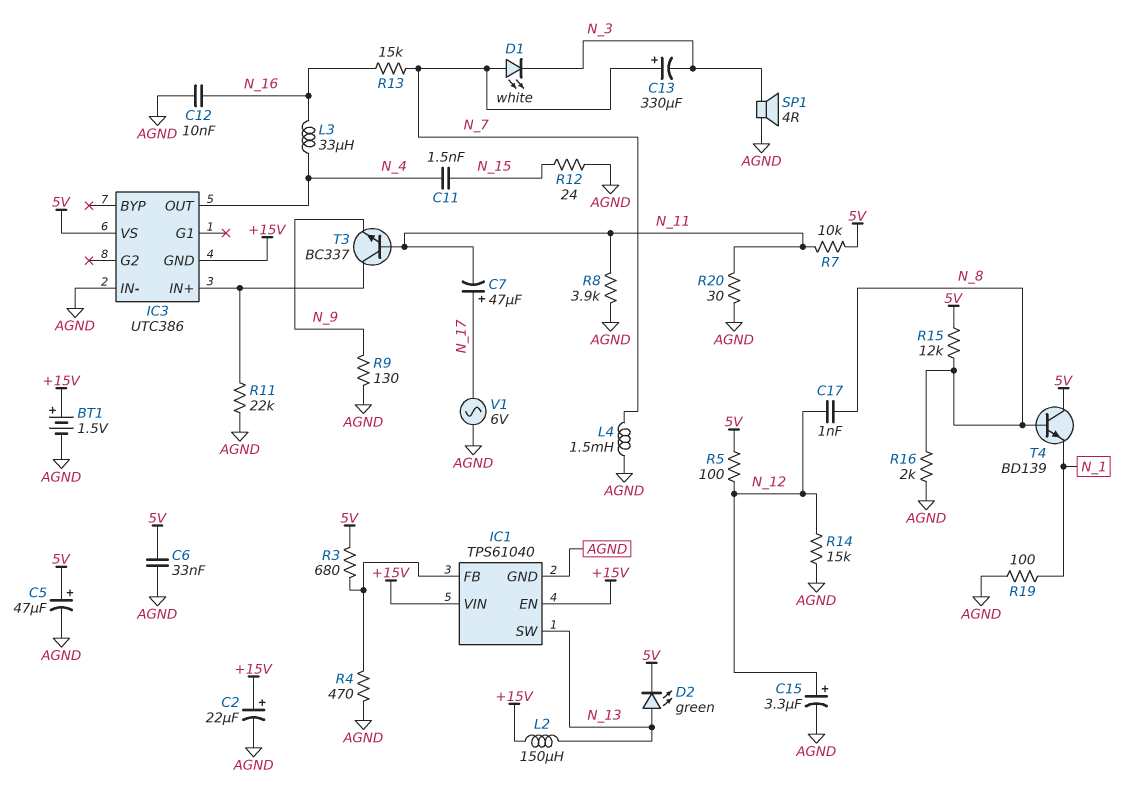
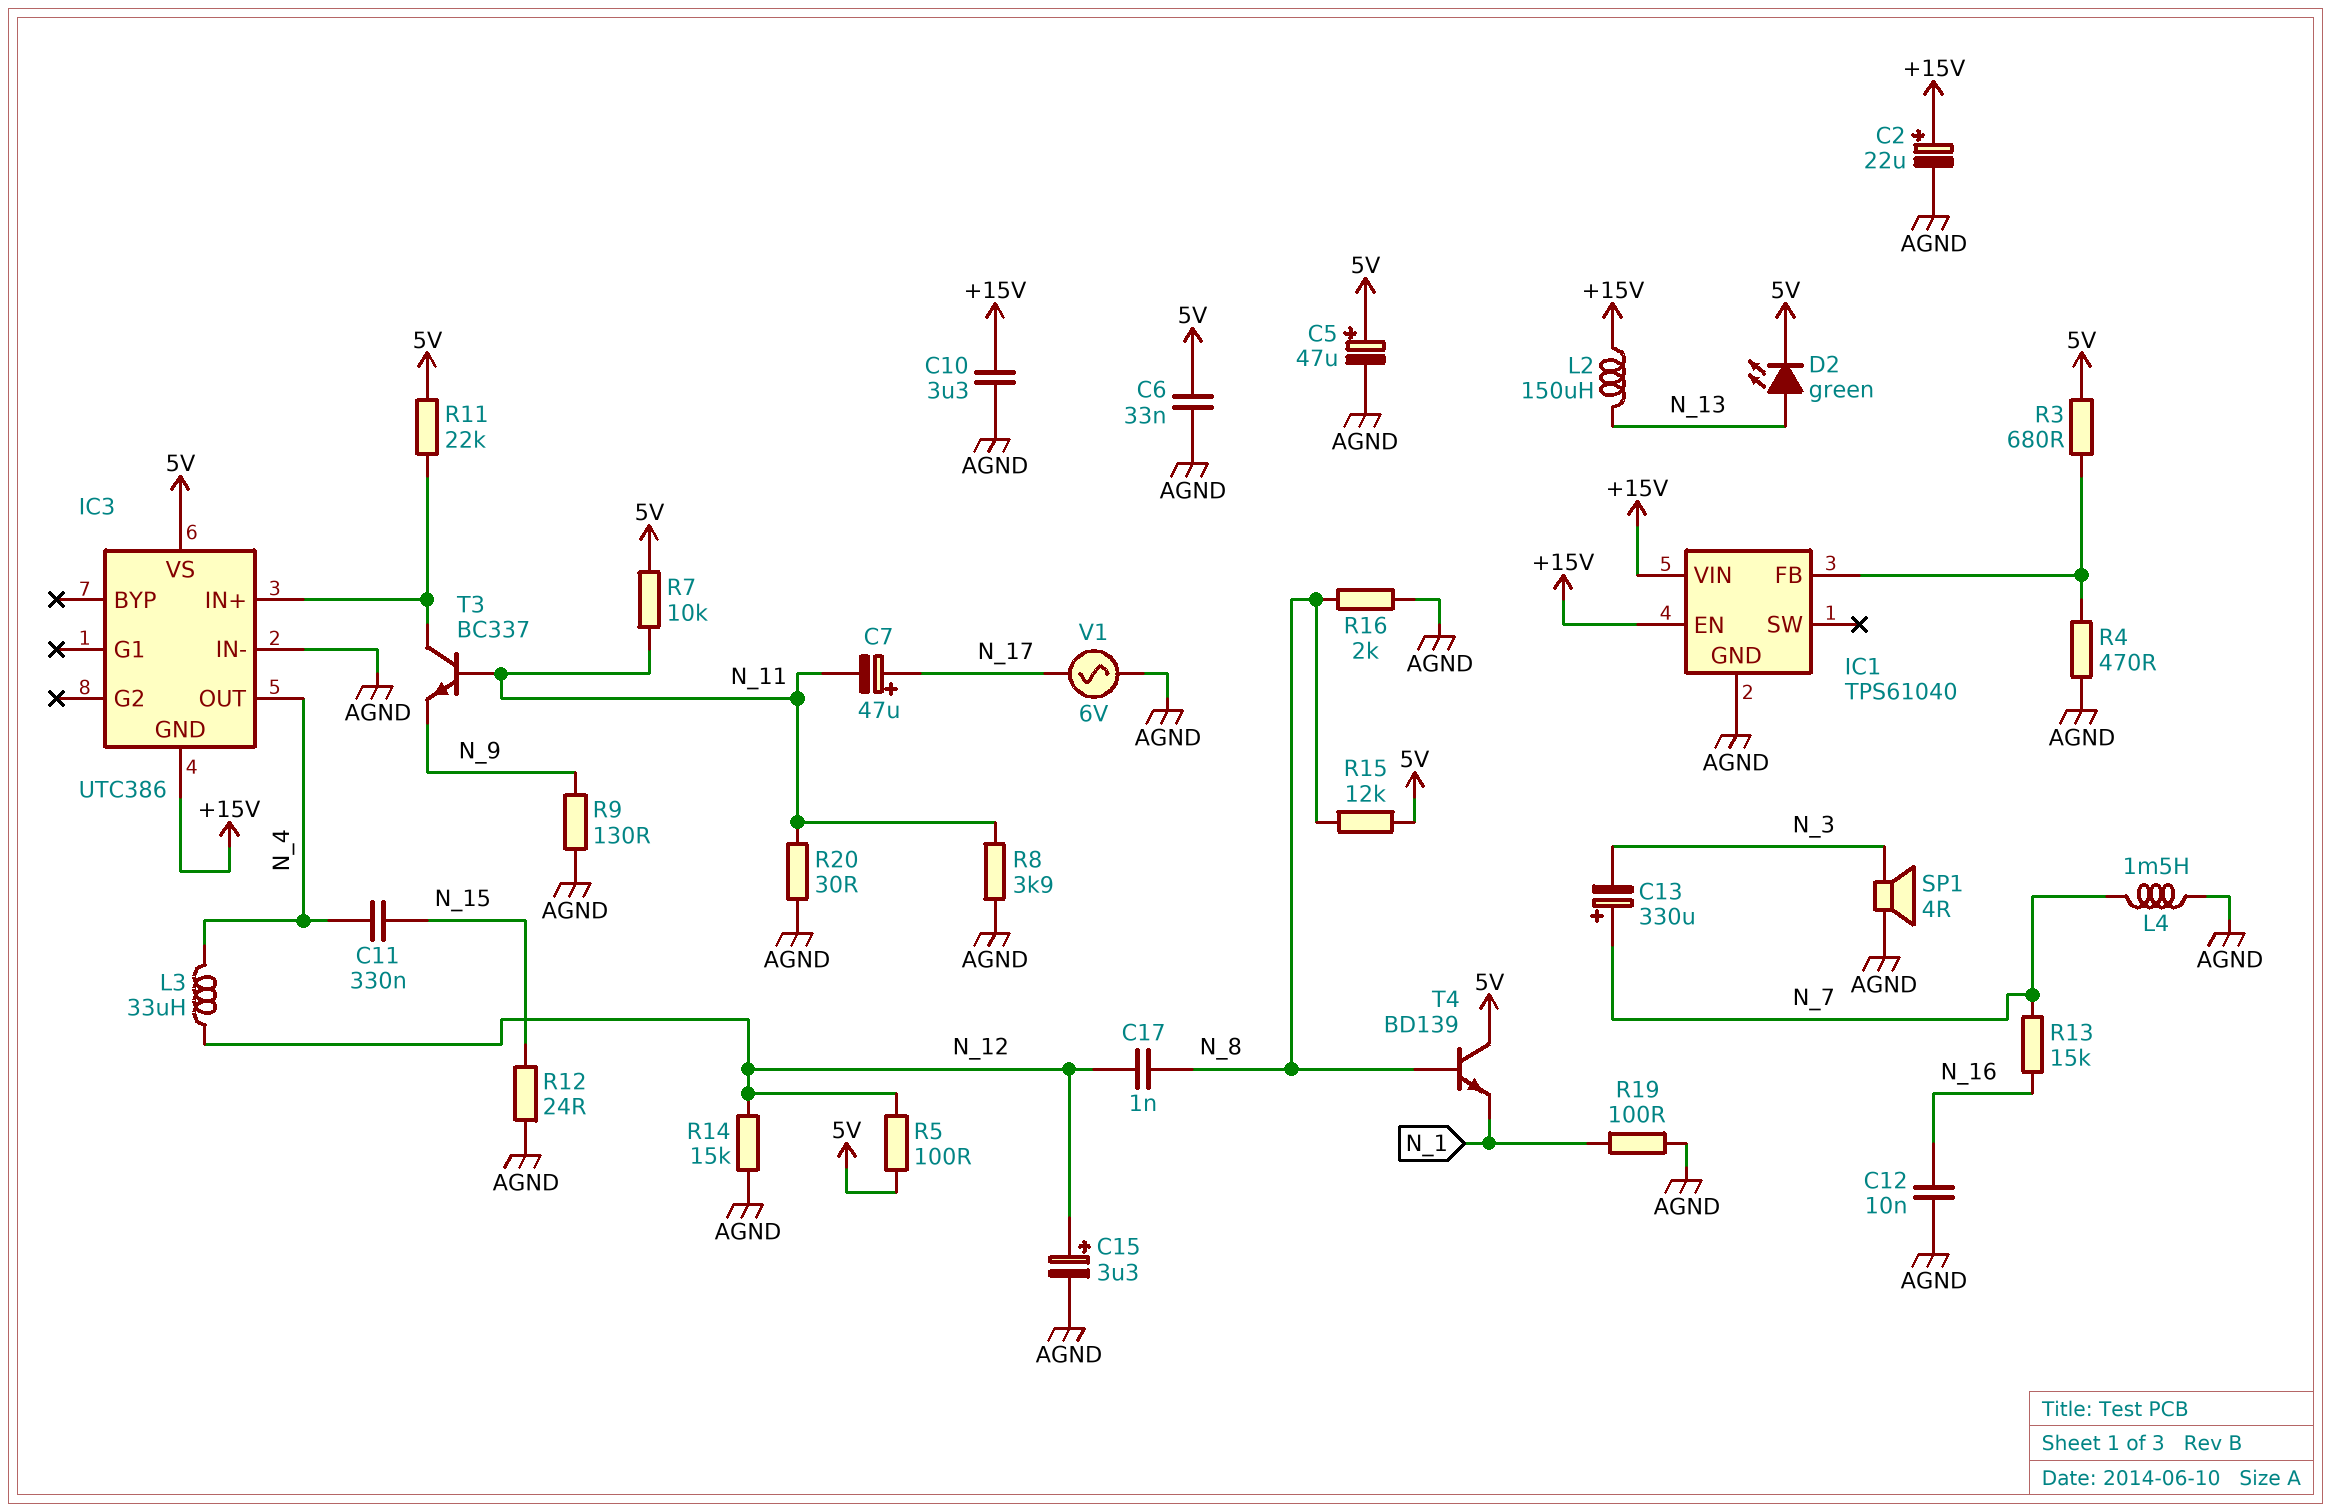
BT1: 1.5V (plus +15V, minus AGND) -> none
C10: none -> 3.3uF (+15V, AGND)
C11: 1.5nF (N_4, N_15) -> 330nF (N_4, N_15)
D1: LED white (A N_7, K N_3) -> none
IC1 pin SW: N_13 -> none
L3: 33uH (N_4, N_16) -> 33uH (N_4, N_12)
R11: 22k (AGND, IC3/IN+) -> 22k (5V, IC3/IN+)

